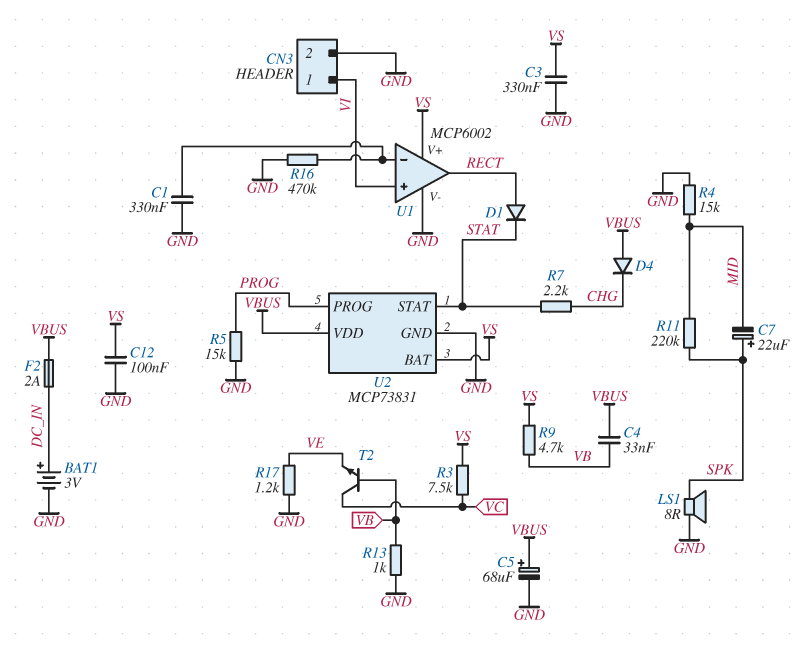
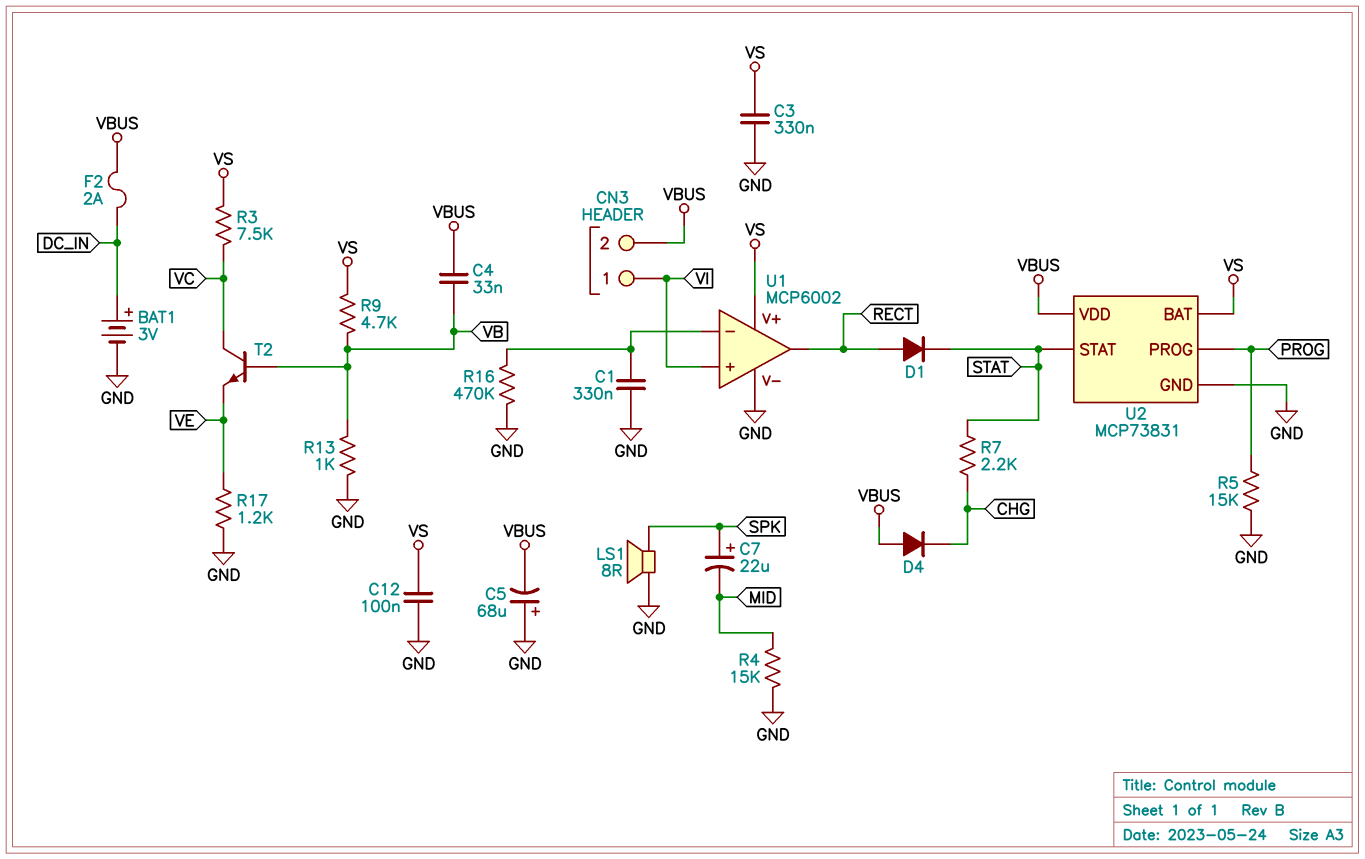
C5: 68uF (plus VBUS, minus GND) -> 68uF (plus GND, minus VBUS)
CN3 pin 2: GND -> VBUS
R11: 220k (MID, SPK) -> none

